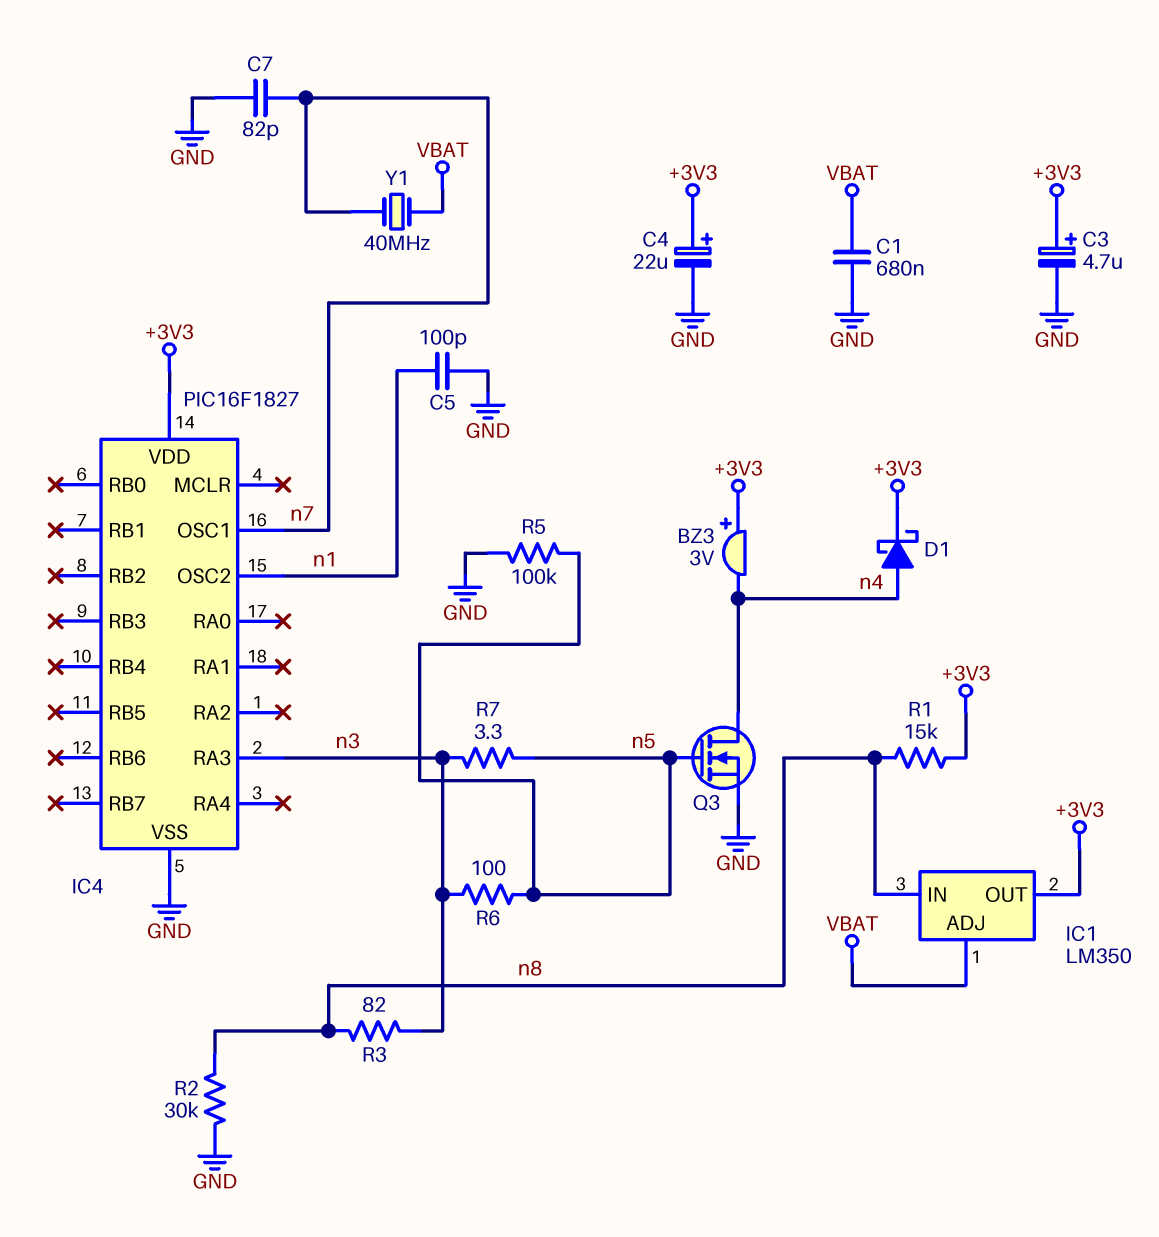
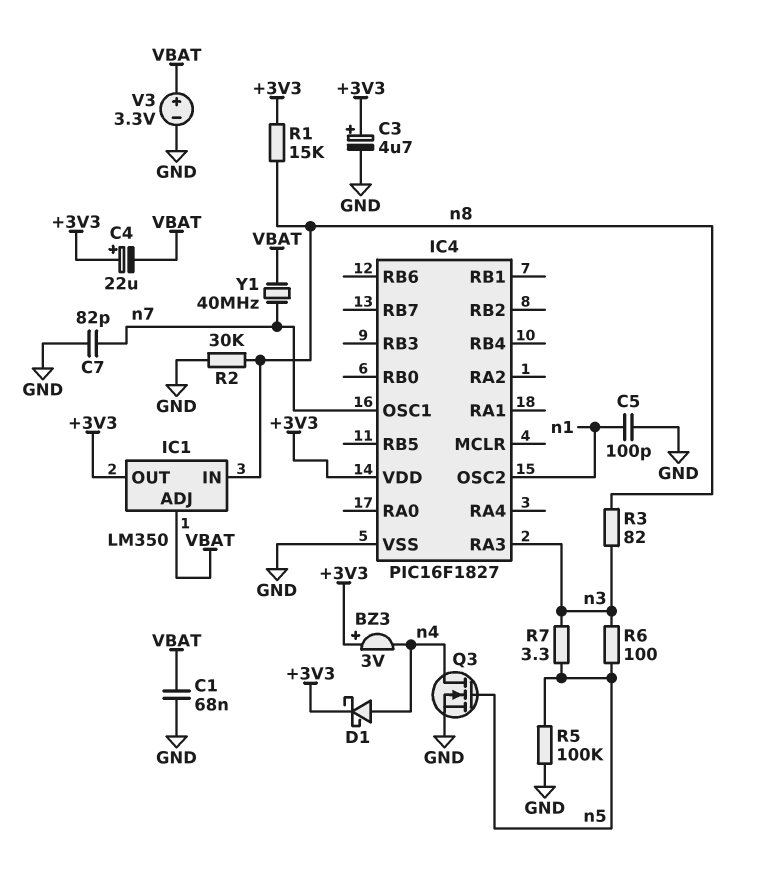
C1: 680nF (GND, VBAT) -> 68nF (GND, VBAT)
C4: 22uF (plus +3V3, minus GND) -> 22uF (plus +3V3, minus VBAT)
V3: none -> 3.3V (plus VBAT, minus GND)

